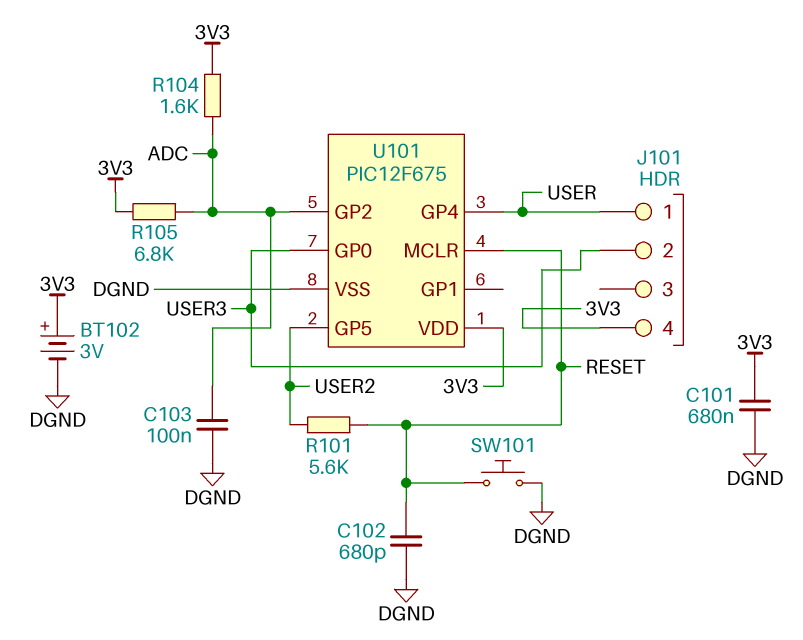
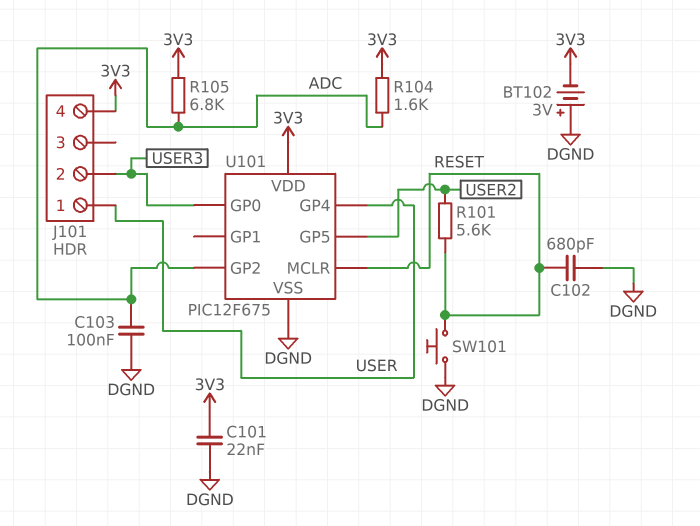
BT102: 3V (plus 3V3, minus DGND) -> 3V (plus DGND, minus 3V3)
C101: 680nF (3V3, DGND) -> 22nF (3V3, DGND)

